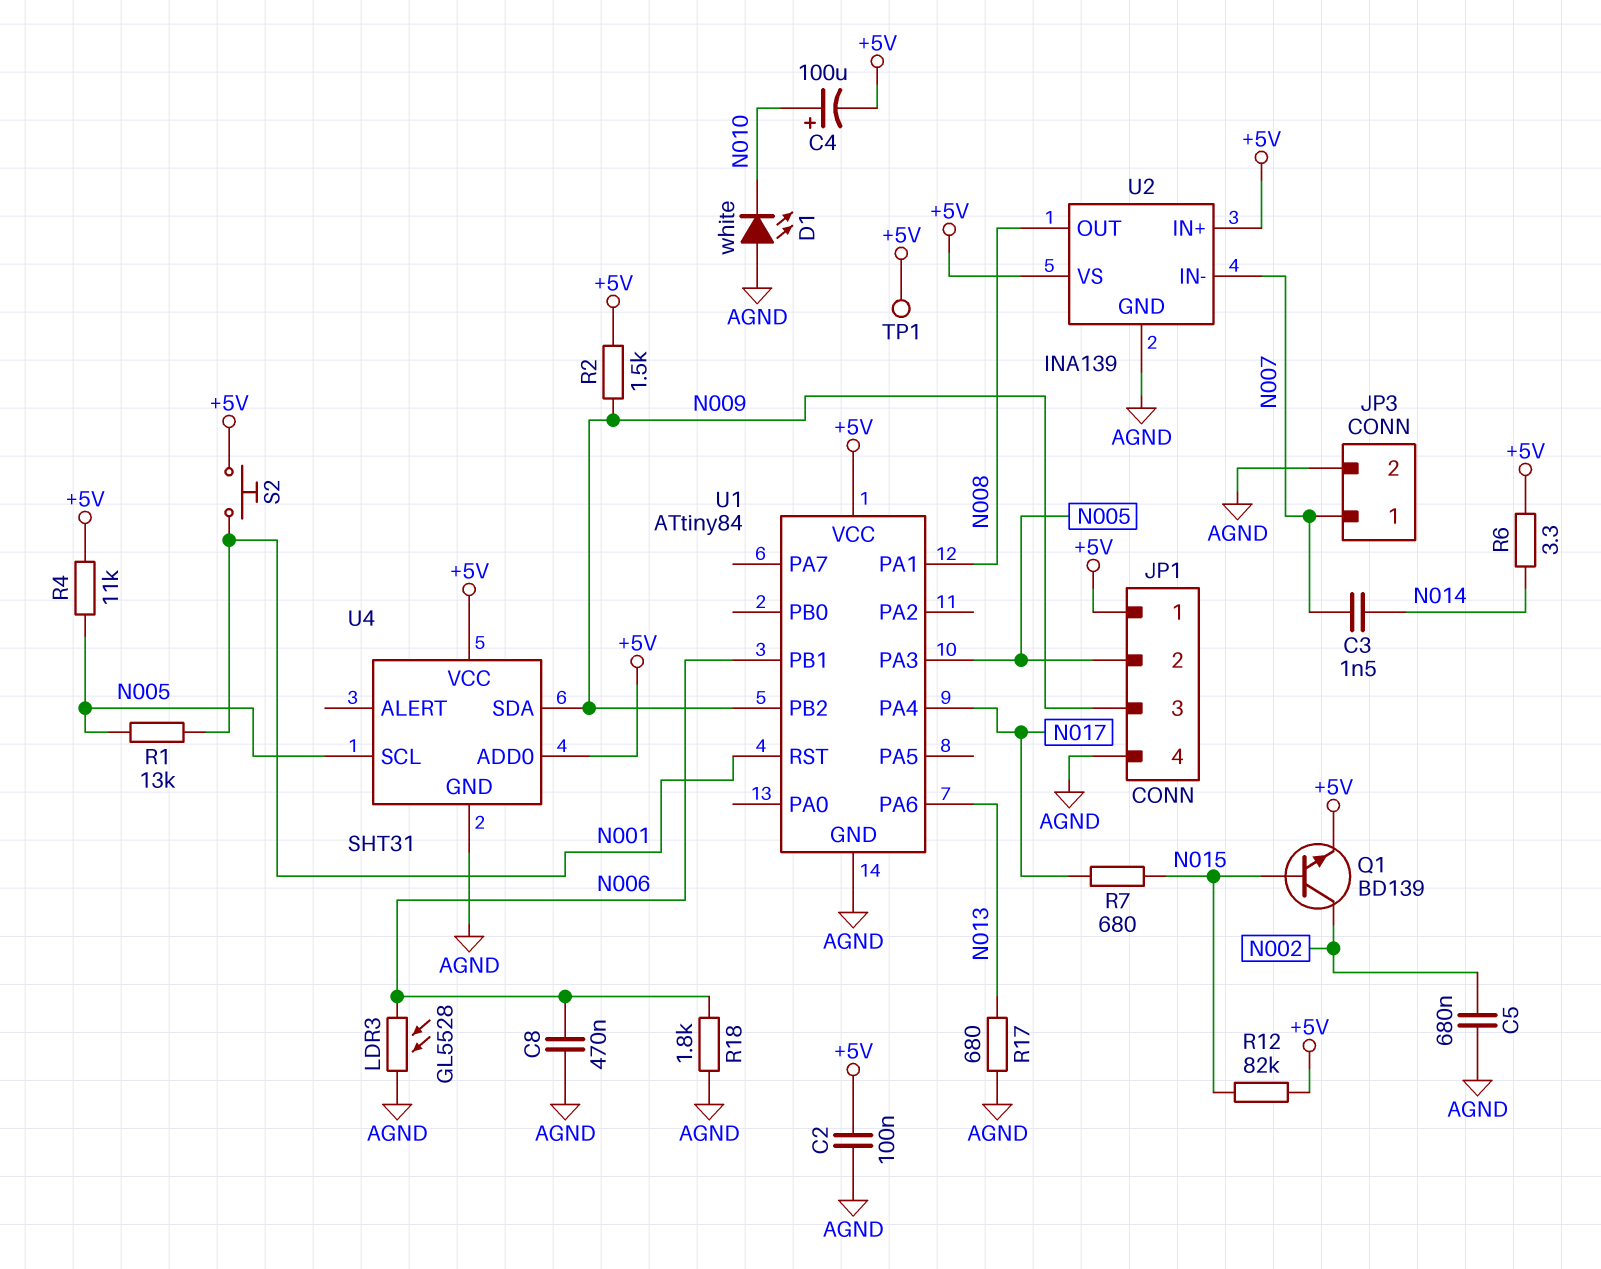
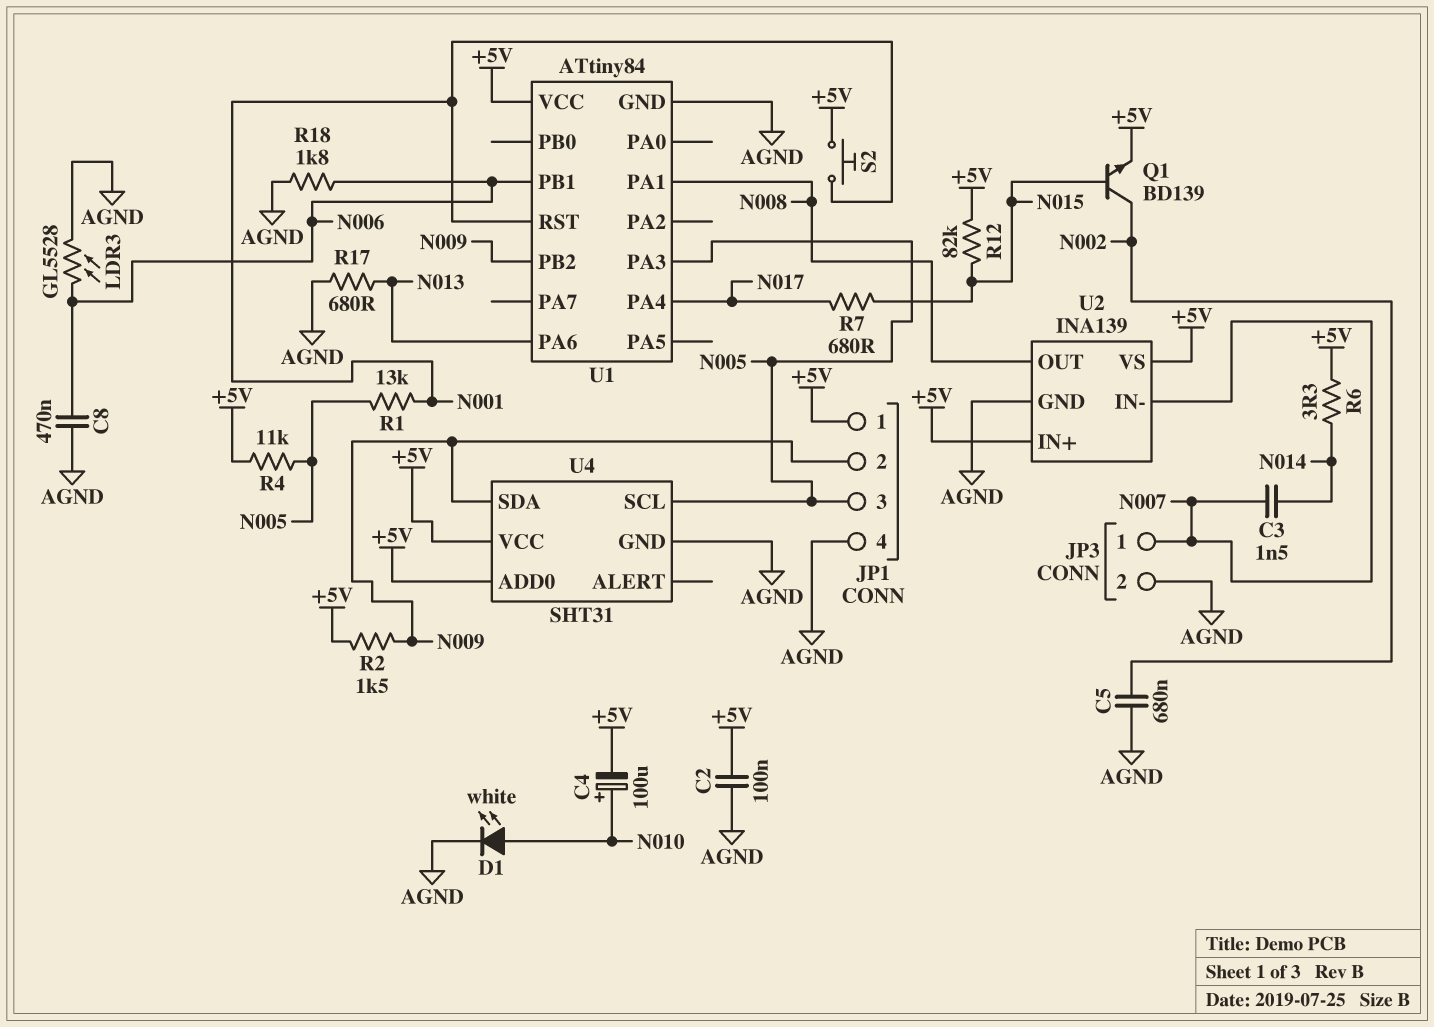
D1: LED white (A AGND, K N010) -> LED white (A N010, K AGND)
JP1 pin 2: N005 -> N009
JP1 pin 3: N009 -> N005
TP1: test point (+5V) -> none

